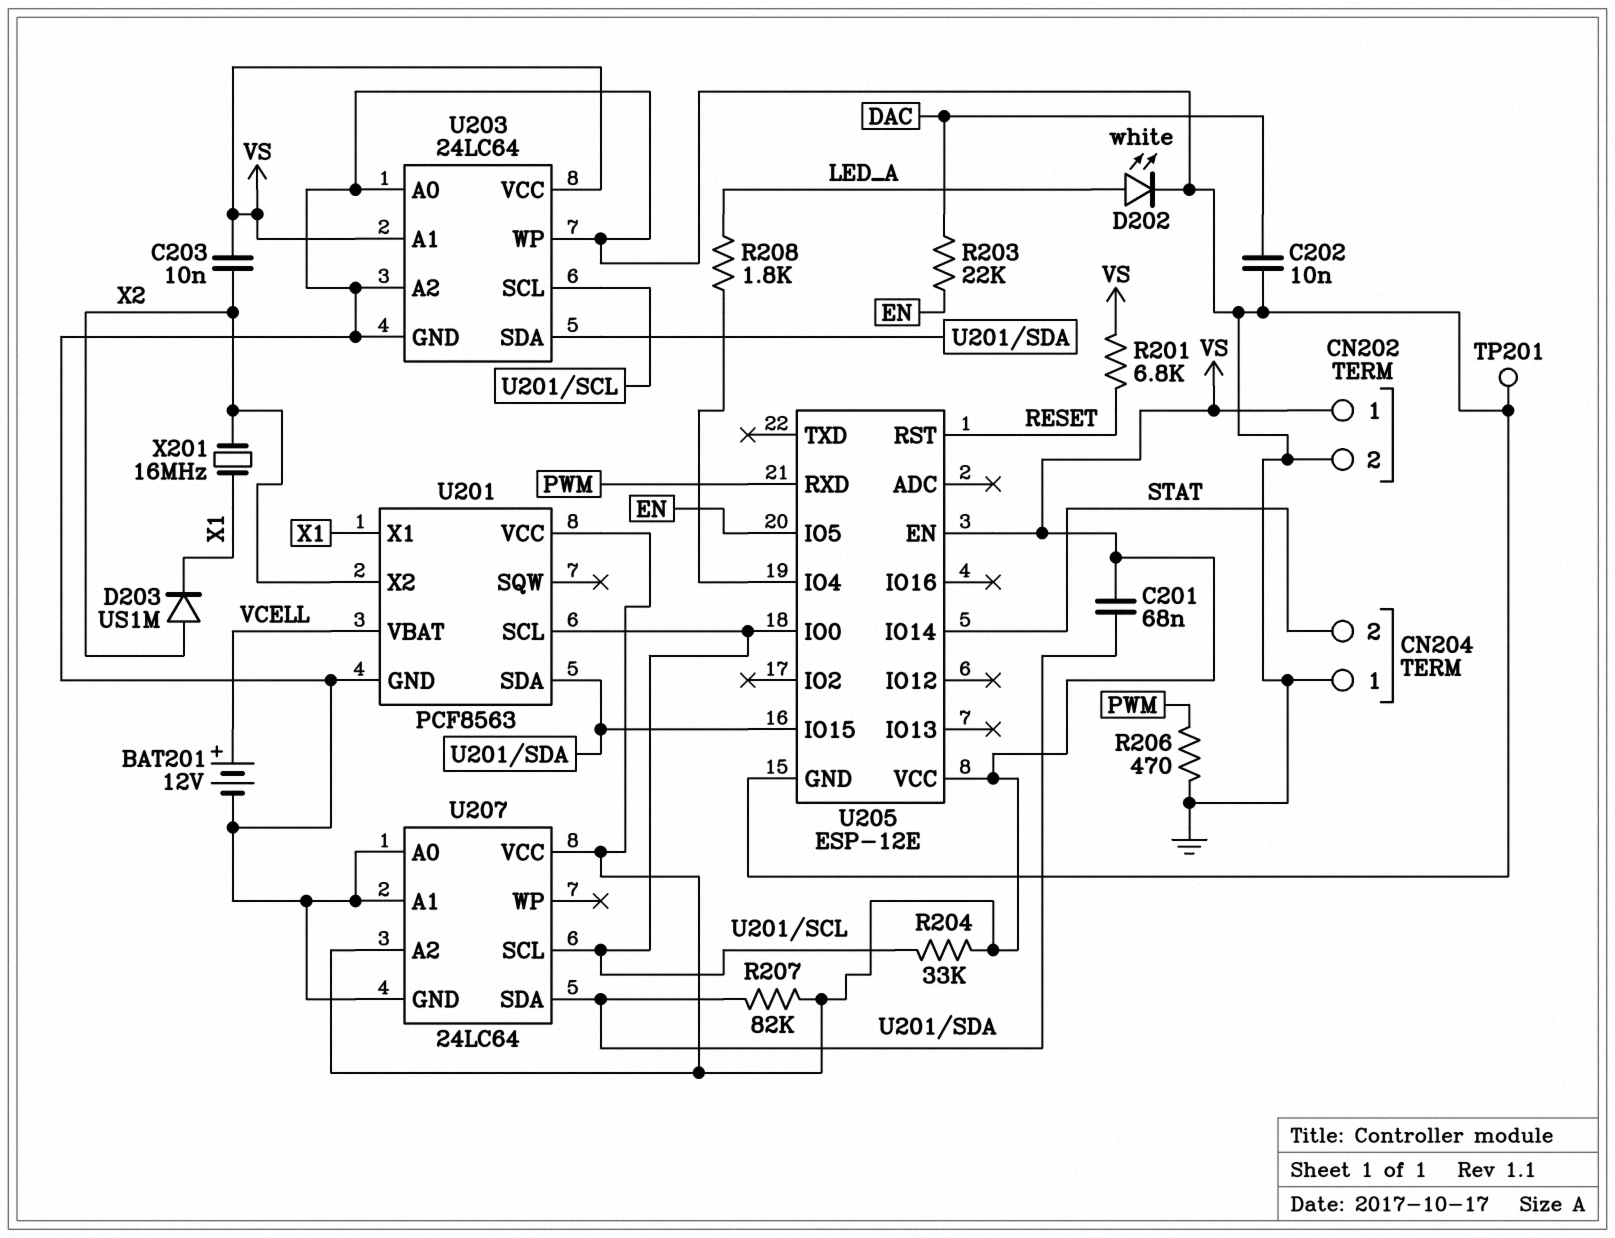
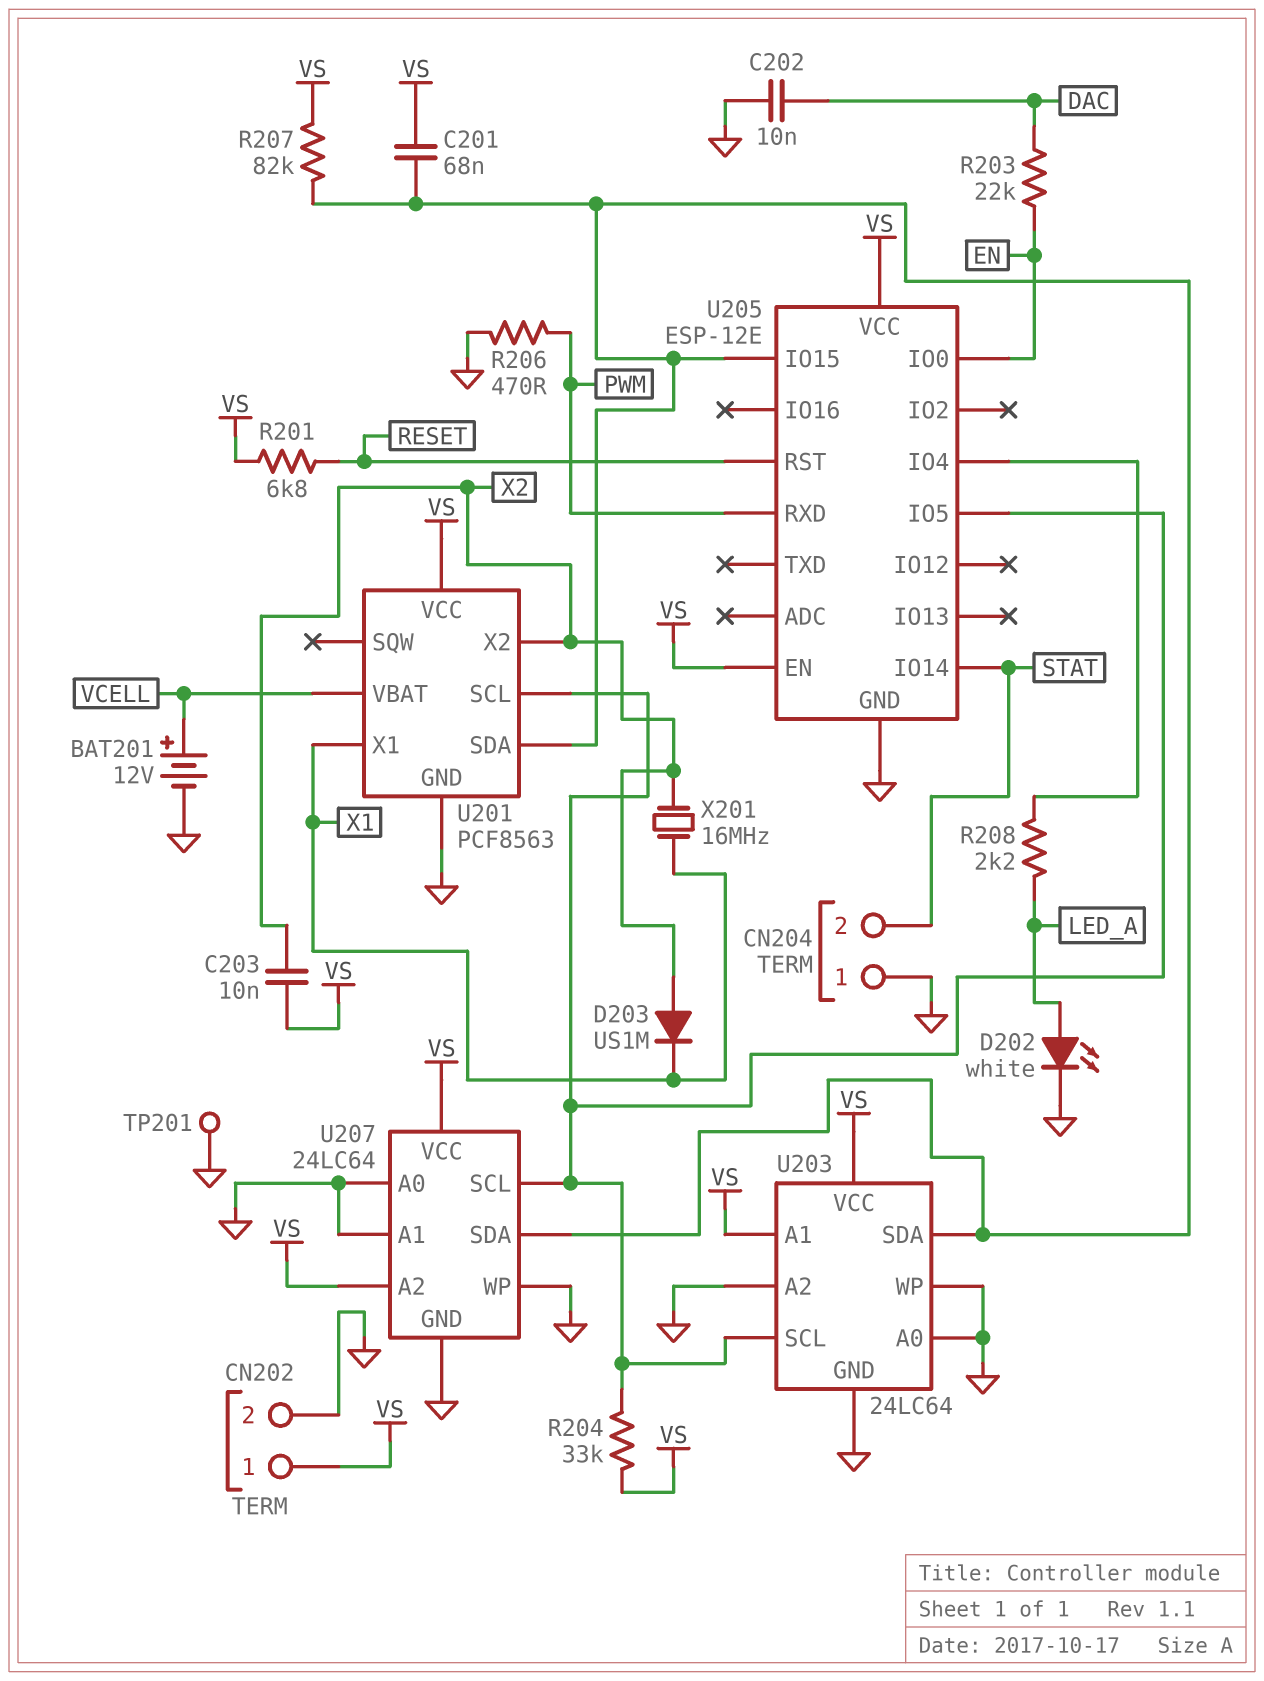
R208: 1.8k (LED_A, U205/IO4) -> 2.2k (LED_A, U205/IO4)
U205 pin IO0: U201/SCL -> EN
U205 pin IO5: EN -> U201/SCL
U207 pin WP: none -> GND

